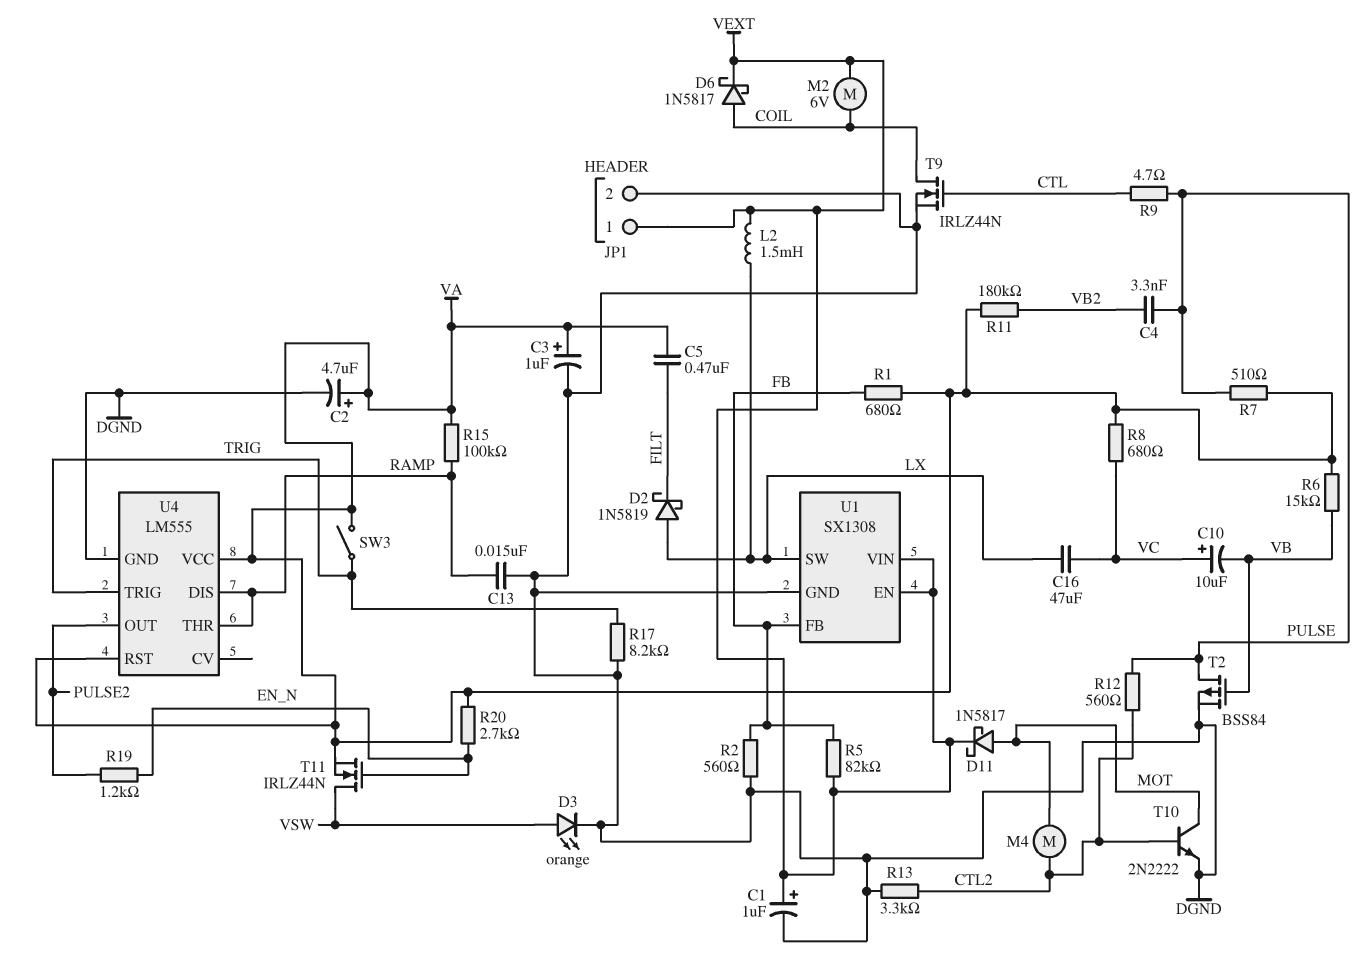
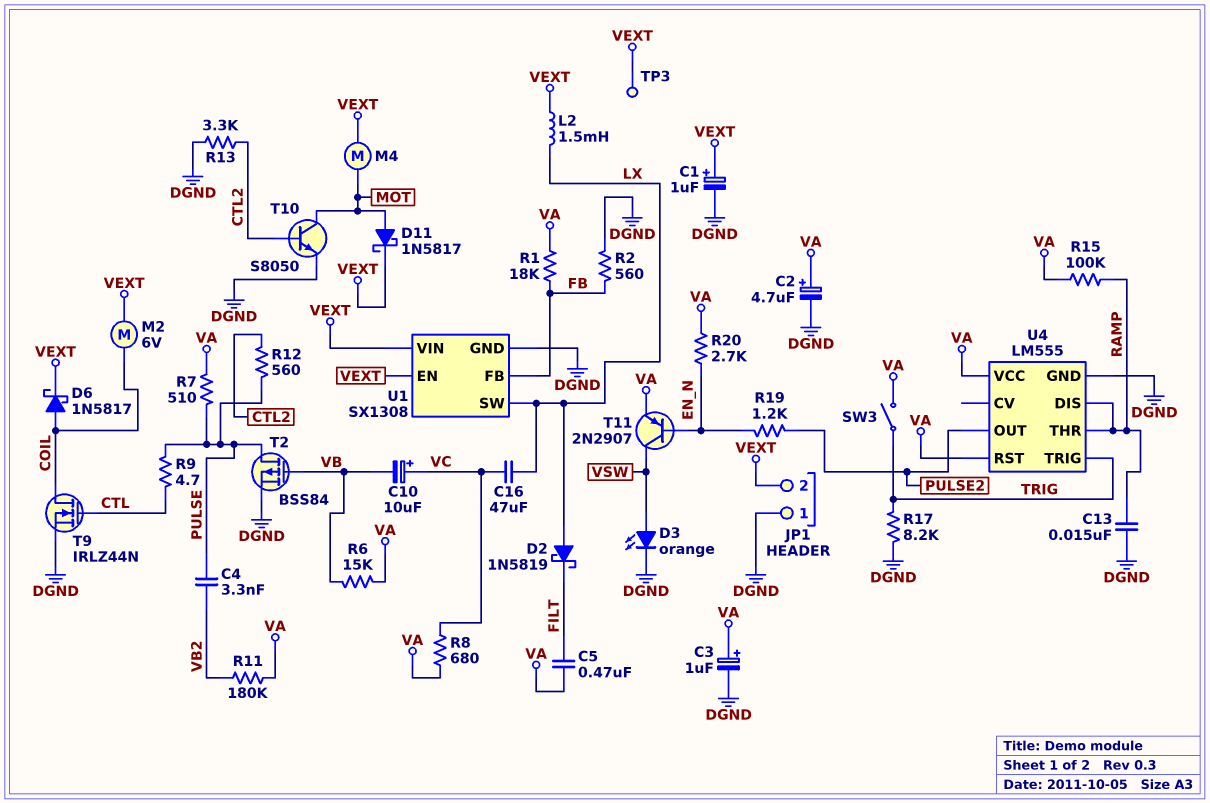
JP1 pin 1: VEXT -> DGND
JP1 pin 2: DGND -> VEXT
M4: motor (CTL2, MOT) -> motor (MOT, VEXT)
R1: 680 (FB, VA) -> 18k (FB, VA)
R5: 82k (FB, VEXT) -> none
T10: NPN 2N2222 (B CTL2, C MOT, E DGND) -> NPN S8050 (B CTL2, C MOT, E DGND)
T11: NMOS IRLZ44N (G EN_N, D VSW, S VA) -> PNP 2N2907 (B EN_N, C VSW, E VA)
TP3: none -> test point (VEXT)

